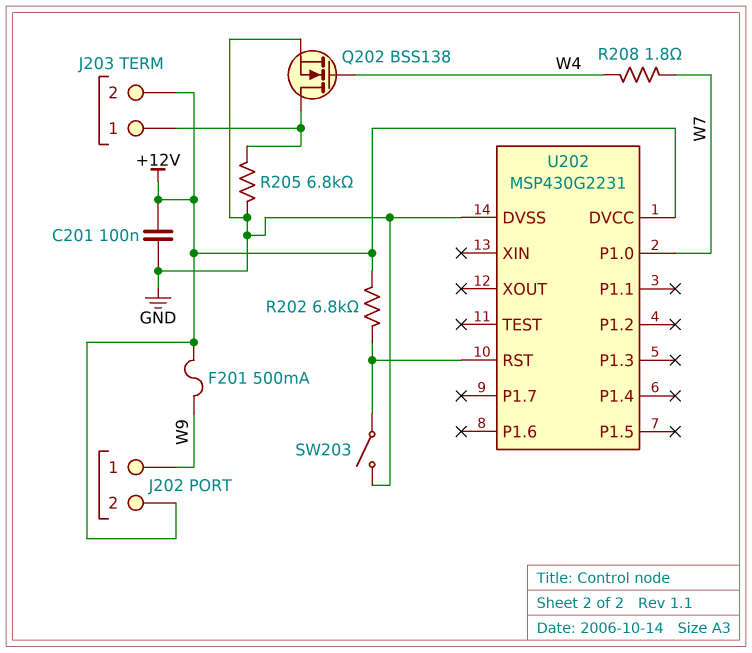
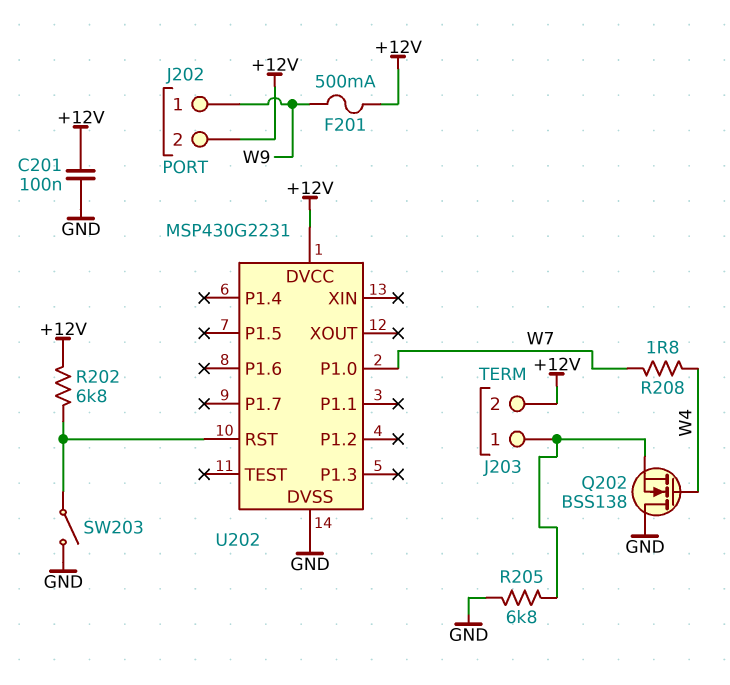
Q202: NMOS BSS138 (G W4, D J203/1, S GND) -> NMOS BSS138 (G W4, D GND, S J203/1)

